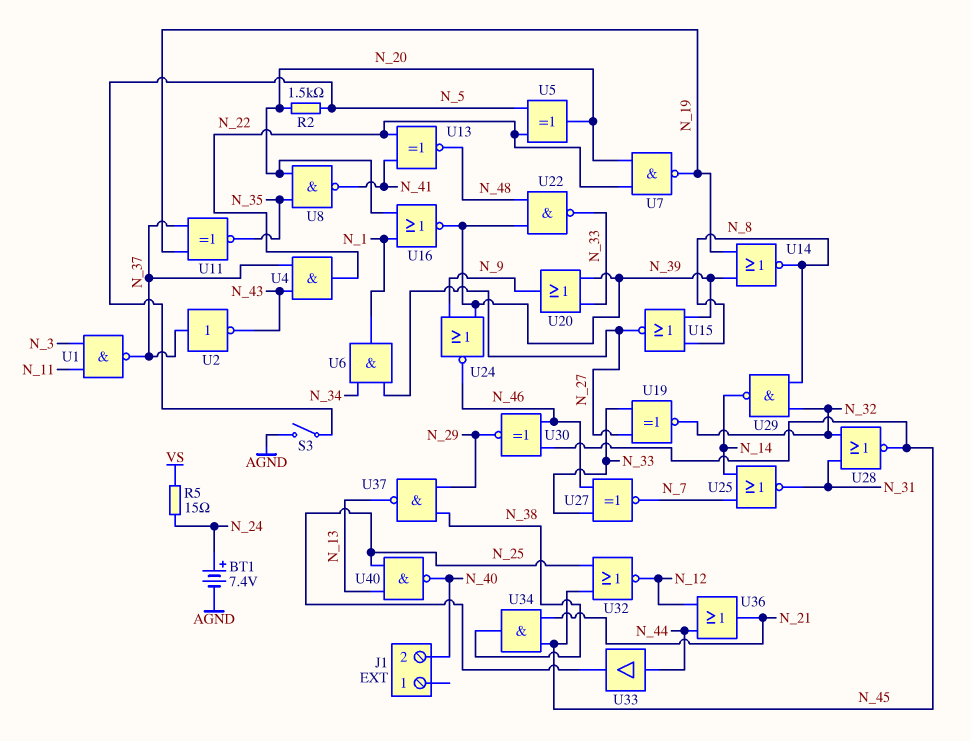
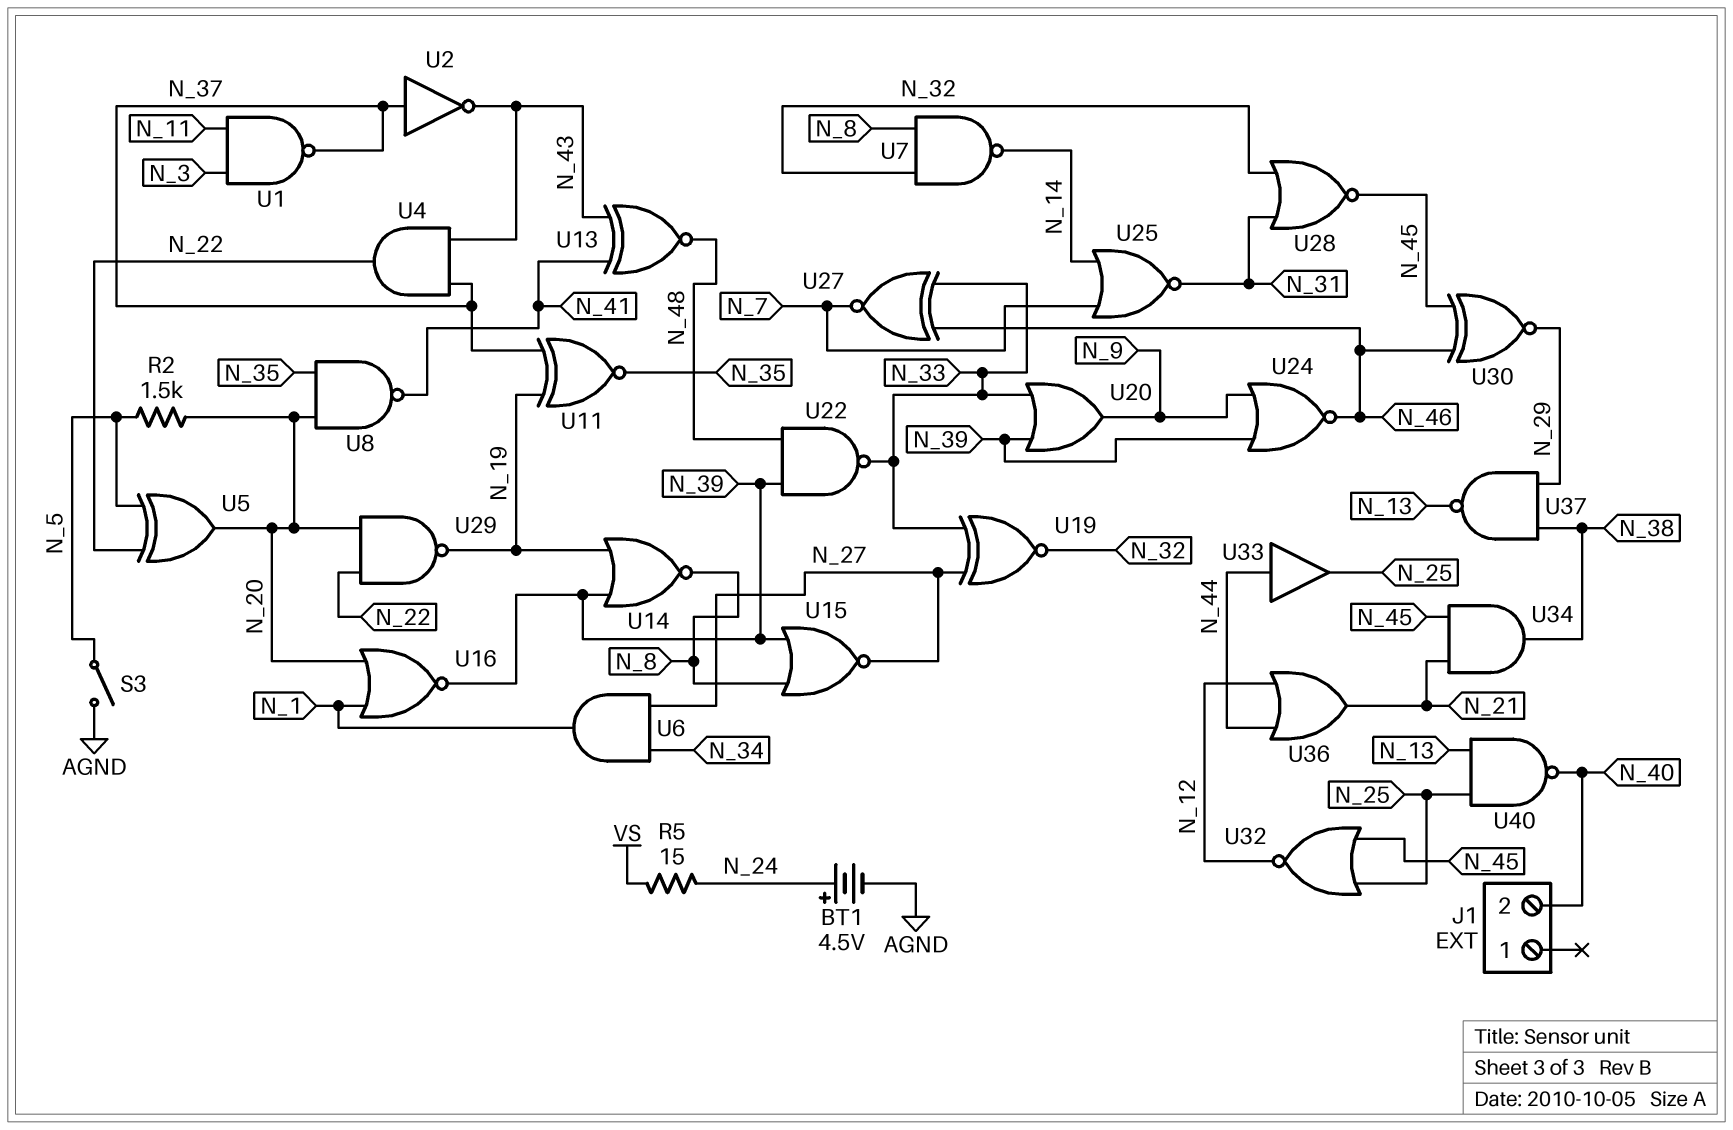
BT1: 7.4V (plus N_24, minus AGND) -> 4.5V (plus N_24, minus AGND)
U7: NAND (in N_20, in N_22, out N_19) -> NAND (in N_8, in N_32, out N_14)
U13: XNOR (in N_22, in N_41, out N_48) -> XNOR (in N_41, in N_43, out N_48)
U29: NAND (in N_8, in N_32, out N_14) -> NAND (in N_20, in N_22, out N_19)

